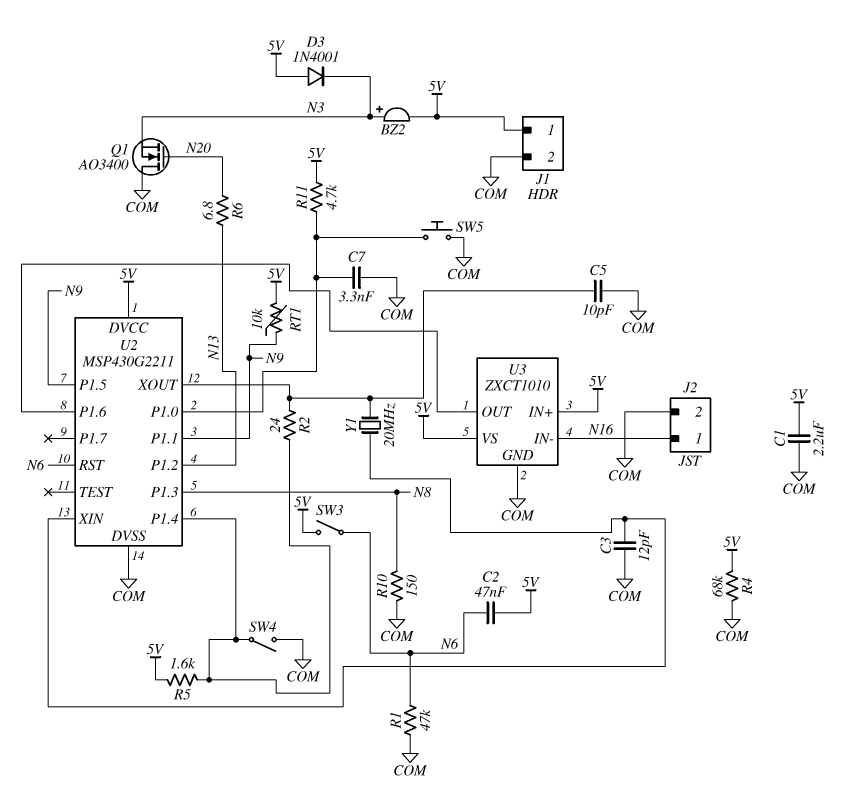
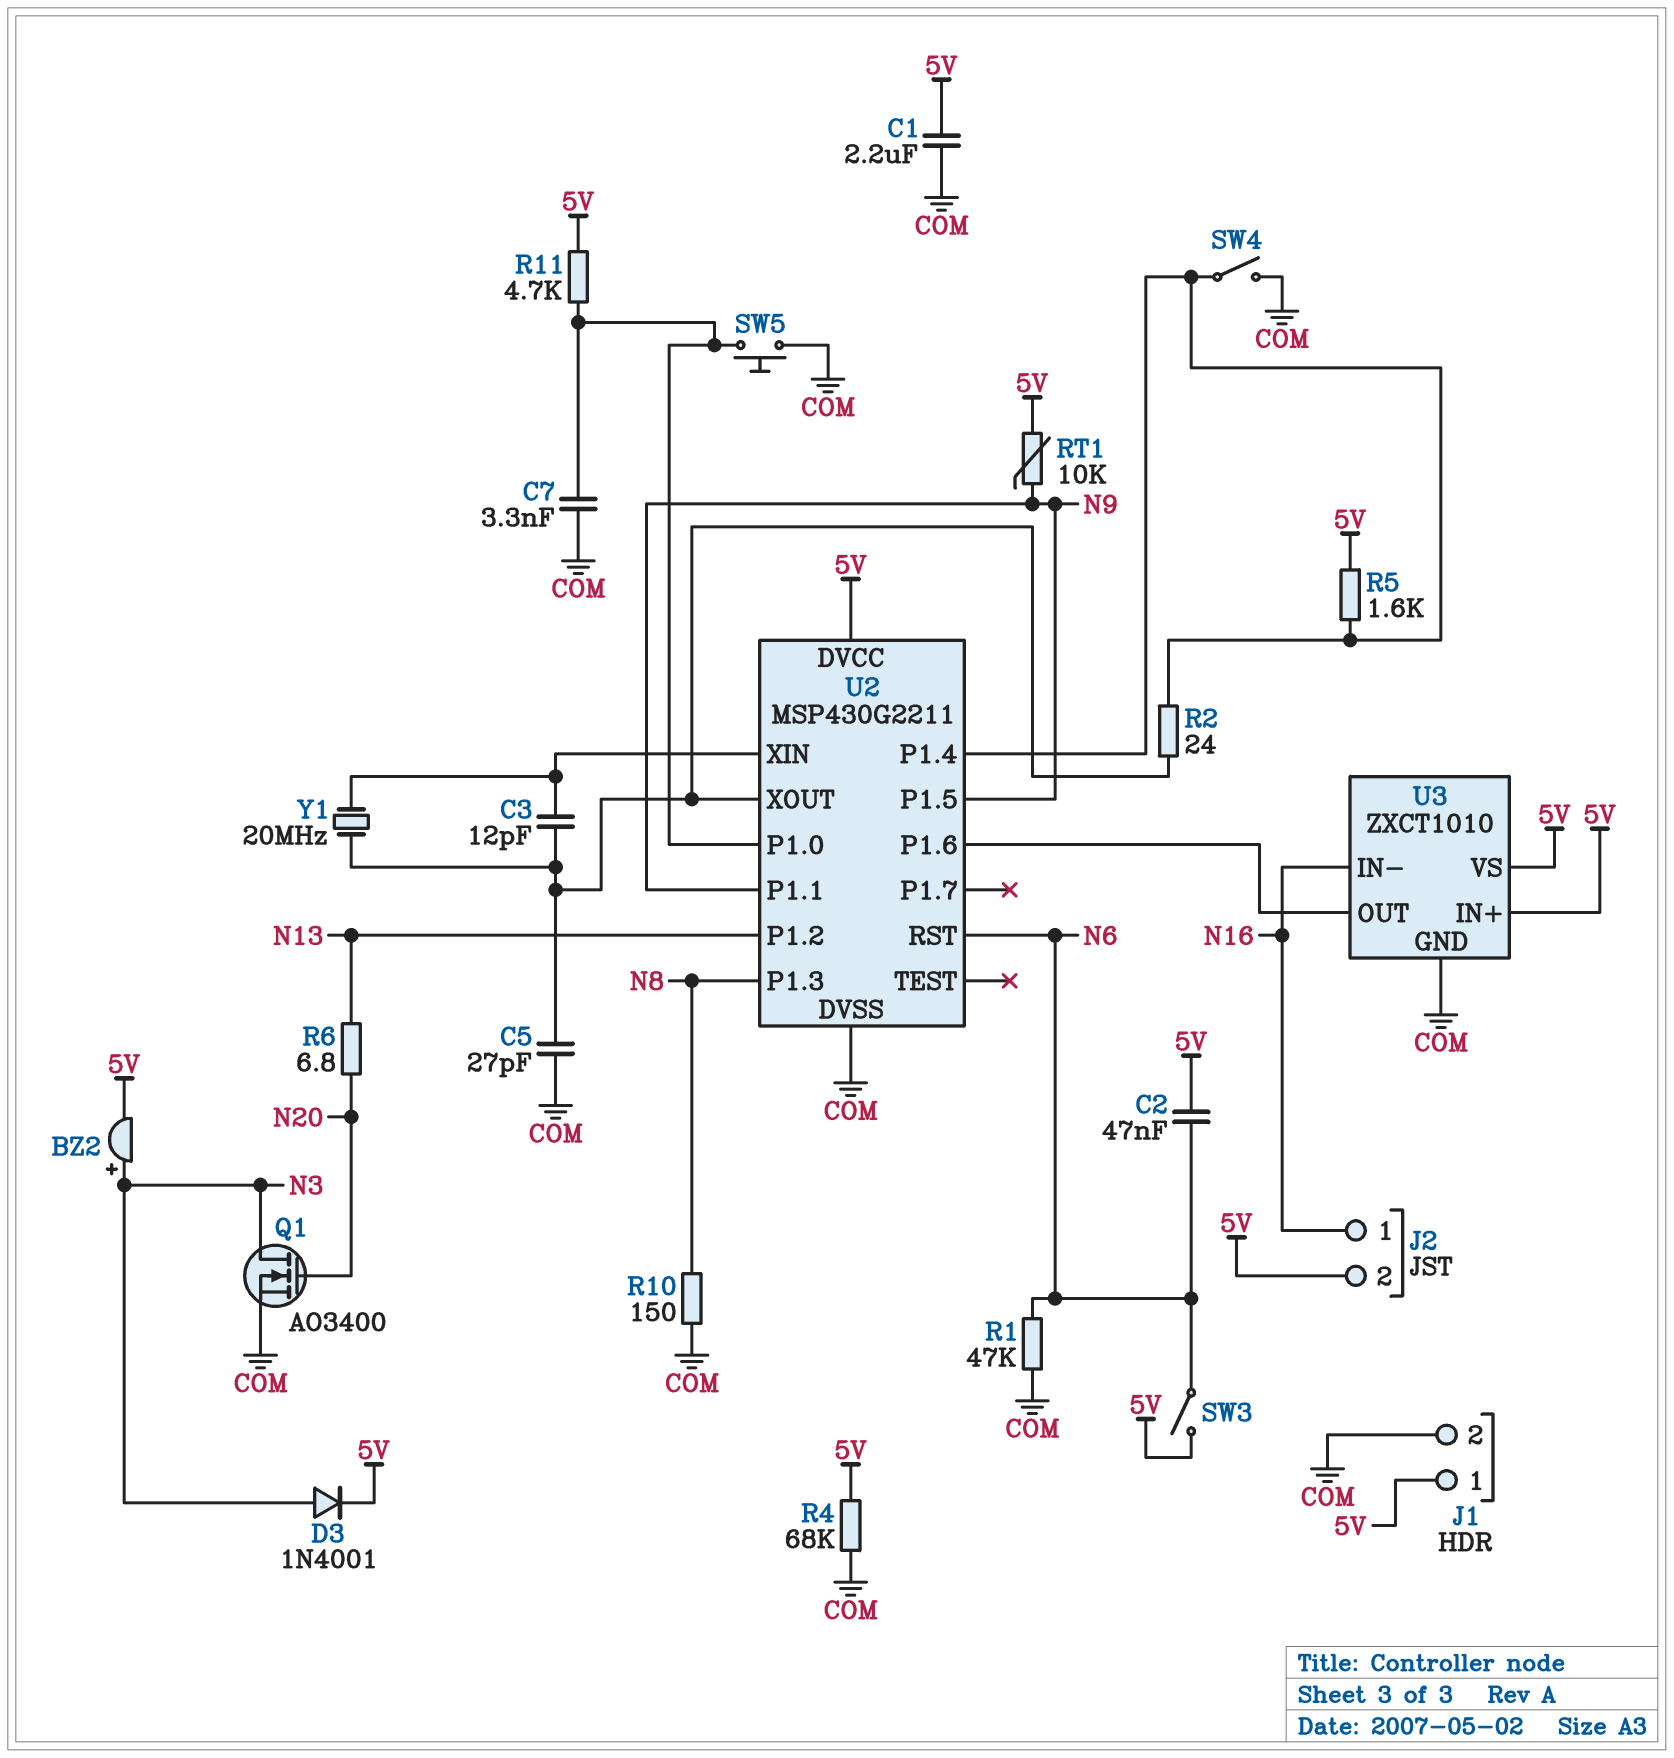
C3: 12pF (COM, U2/XIN) -> 12pF (U2/XIN, U2/XOUT)
C5: 10pF (COM, U2/XOUT) -> 27pF (COM, U2/XOUT)
D3: diode 1N4001 (A 5V, K N3) -> diode 1N4001 (A N3, K 5V)
J2 pin 2: COM -> 5V
Q1: NMOS AO3400 (G N20, D COM, S N3) -> NMOS AO3400 (G N20, D N3, S COM)

